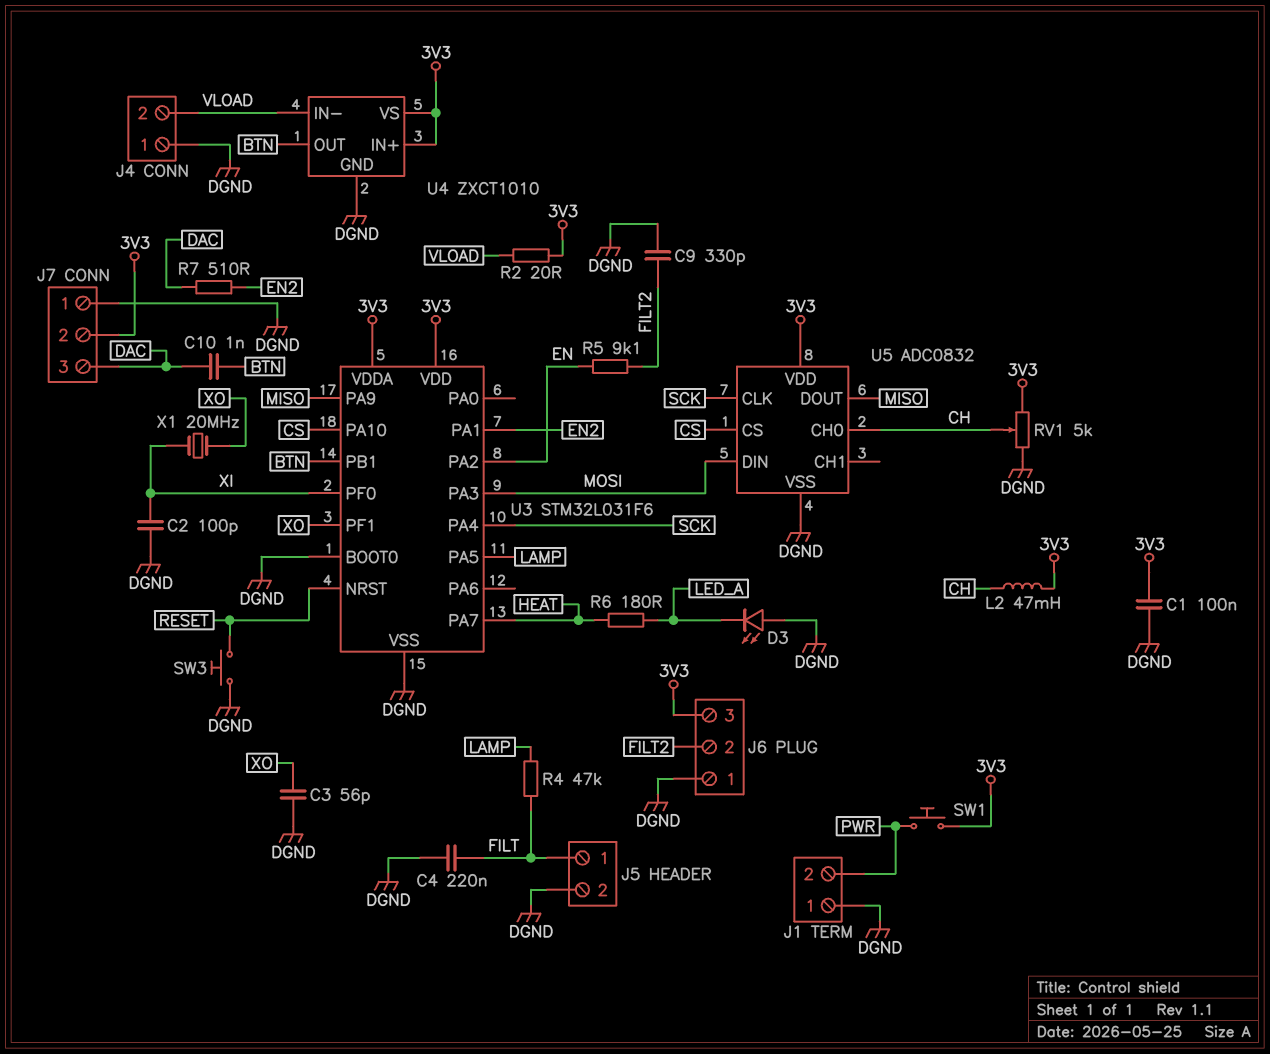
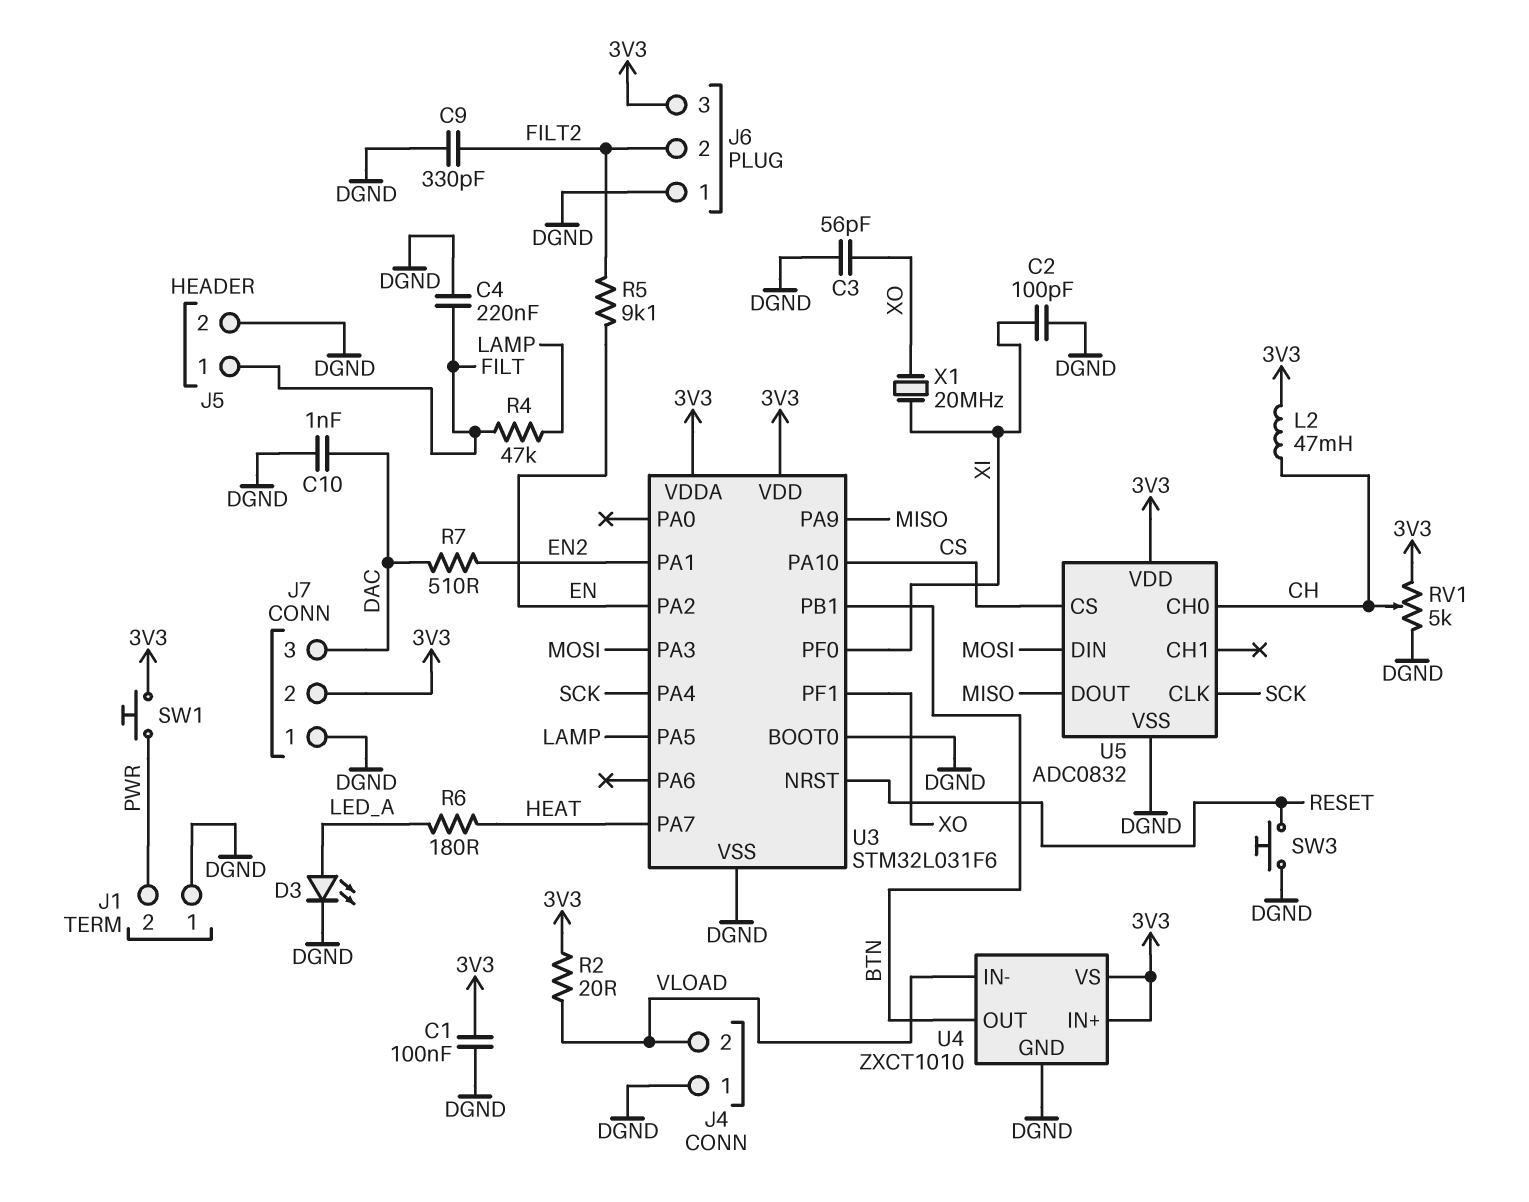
C10: 1nF (BTN, DAC) -> 1nF (DAC, DGND)
D3: LED (A DGND, K LED_A) -> LED (A LED_A, K DGND)

